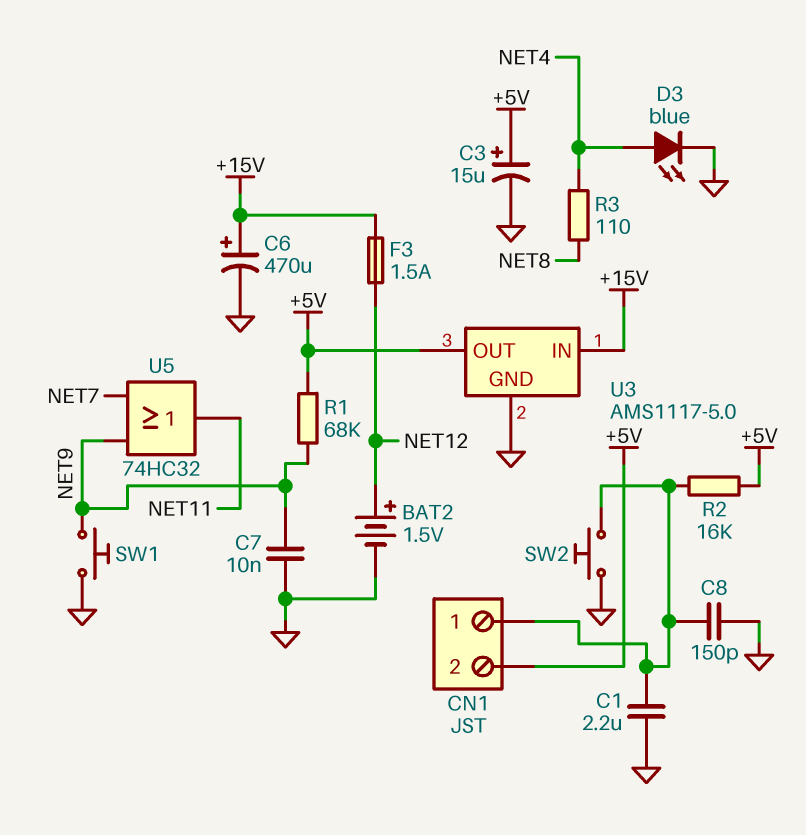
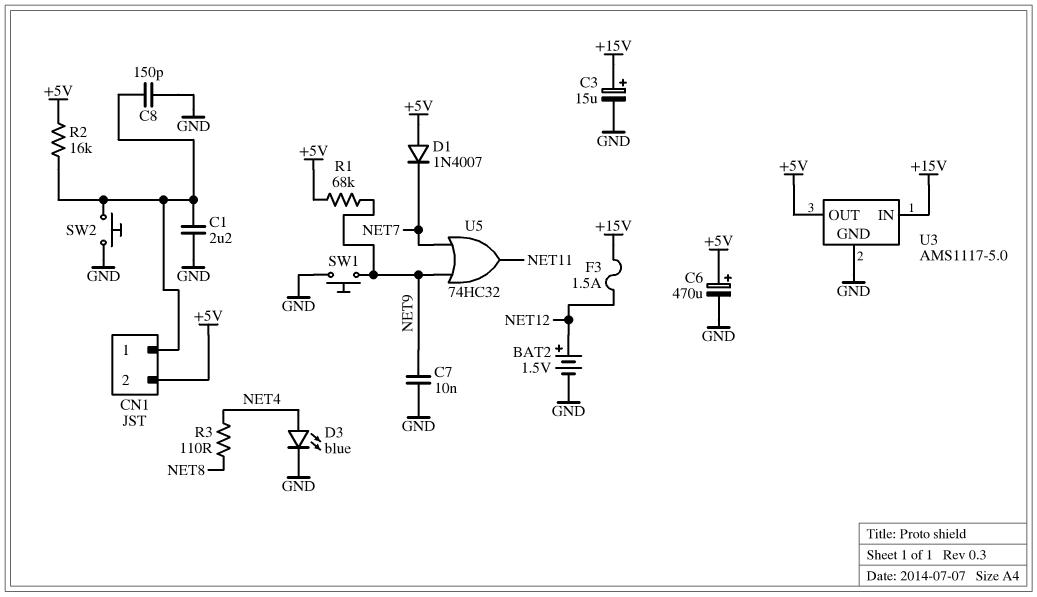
C3: 15uF (plus +5V, minus GND) -> 15uF (plus +15V, minus GND)
C6: 470uF (plus +15V, minus GND) -> 470uF (plus +5V, minus GND)
D1: none -> diode 1N4007 (A +5V, K NET7)

